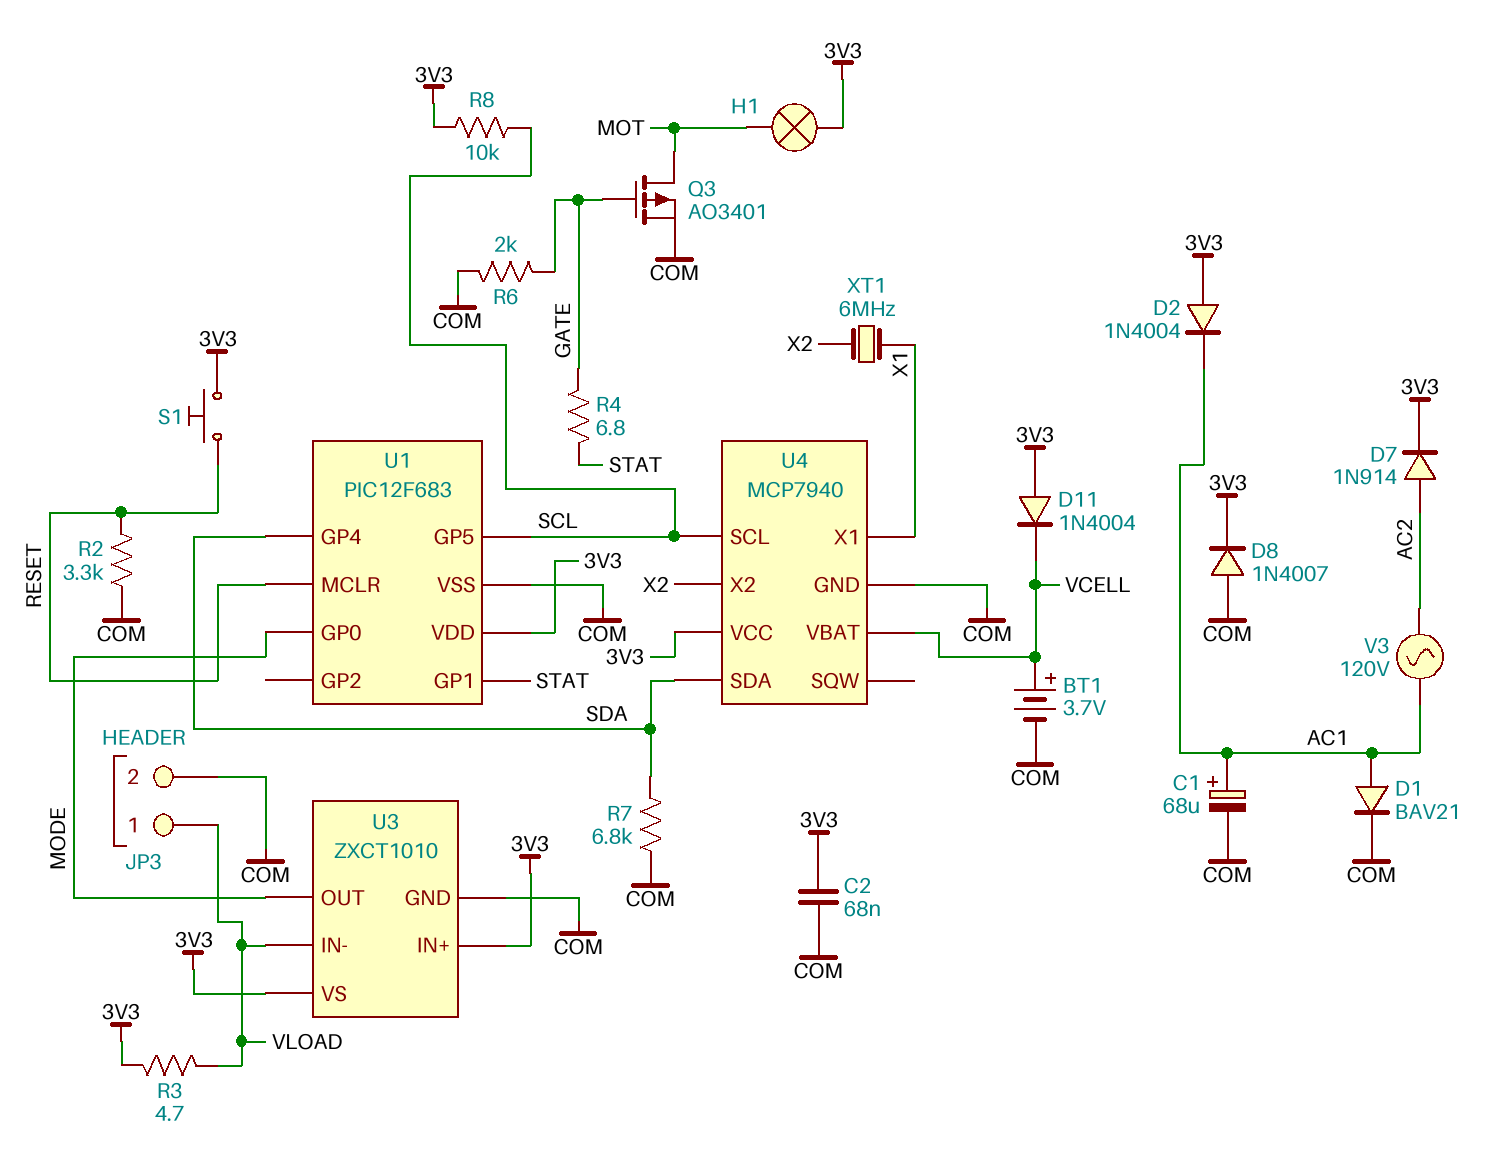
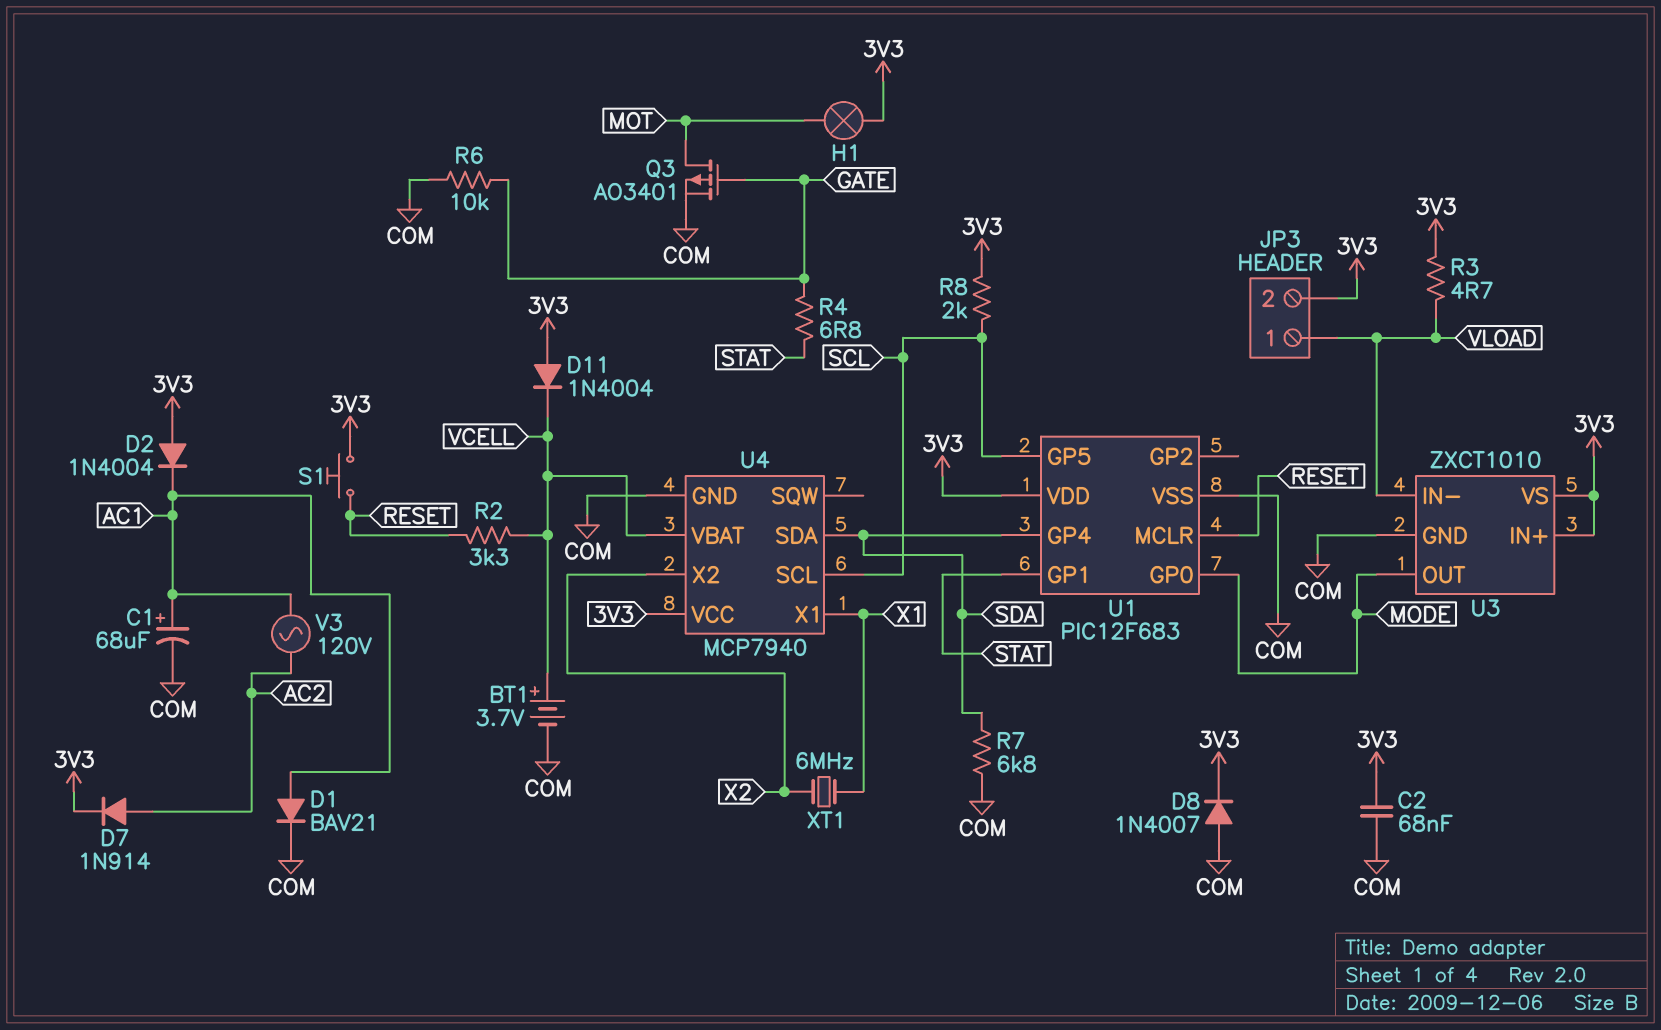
JP3 pin 2: COM -> 3V3
R2: 3.3k (COM, RESET) -> 3.3k (RESET, VCELL)
R6: 2k (COM, GATE) -> 10k (COM, GATE)
R8: 10k (3V3, SCL) -> 2k (3V3, SCL)

